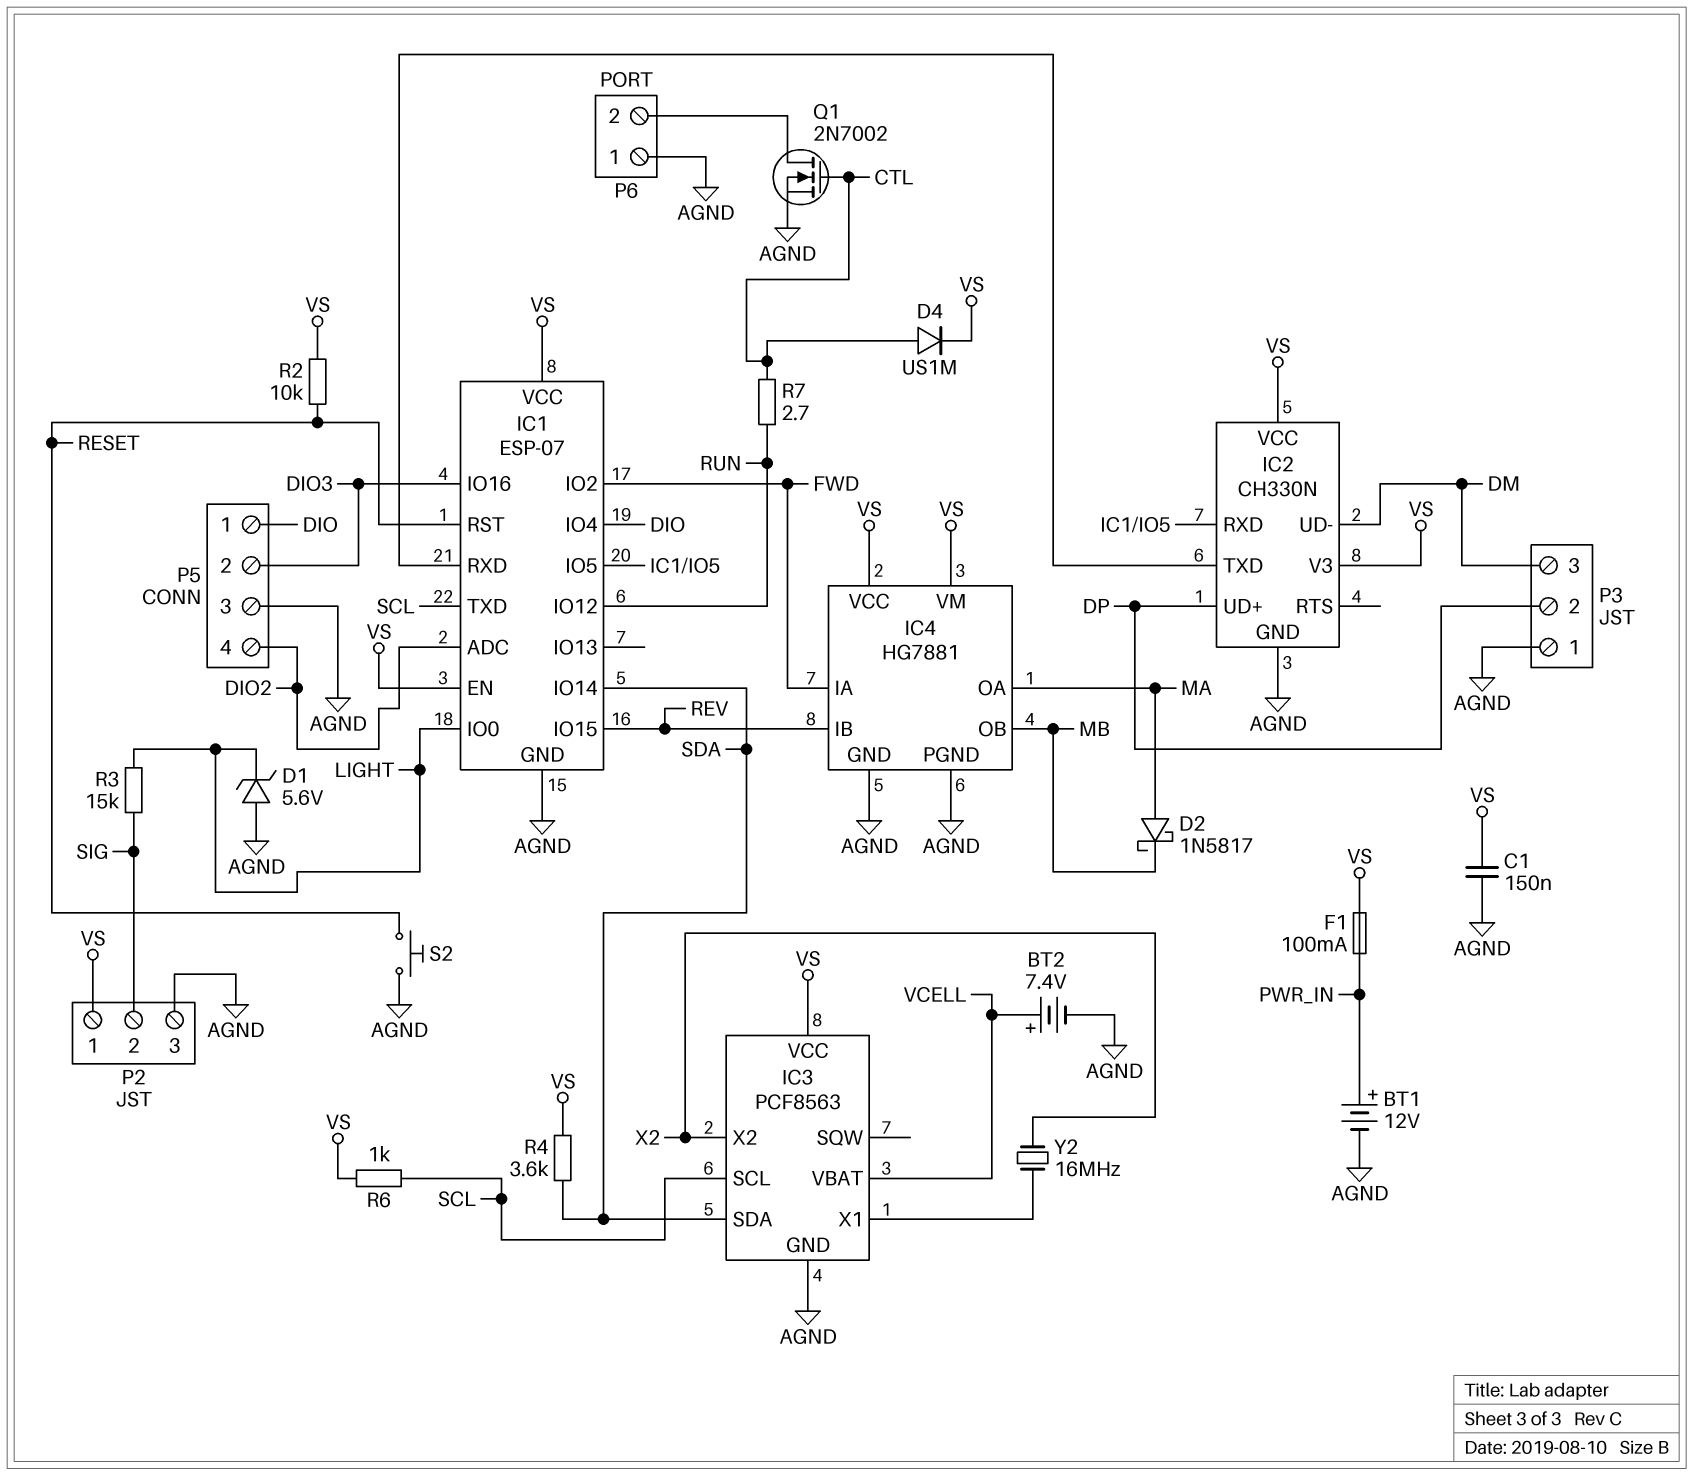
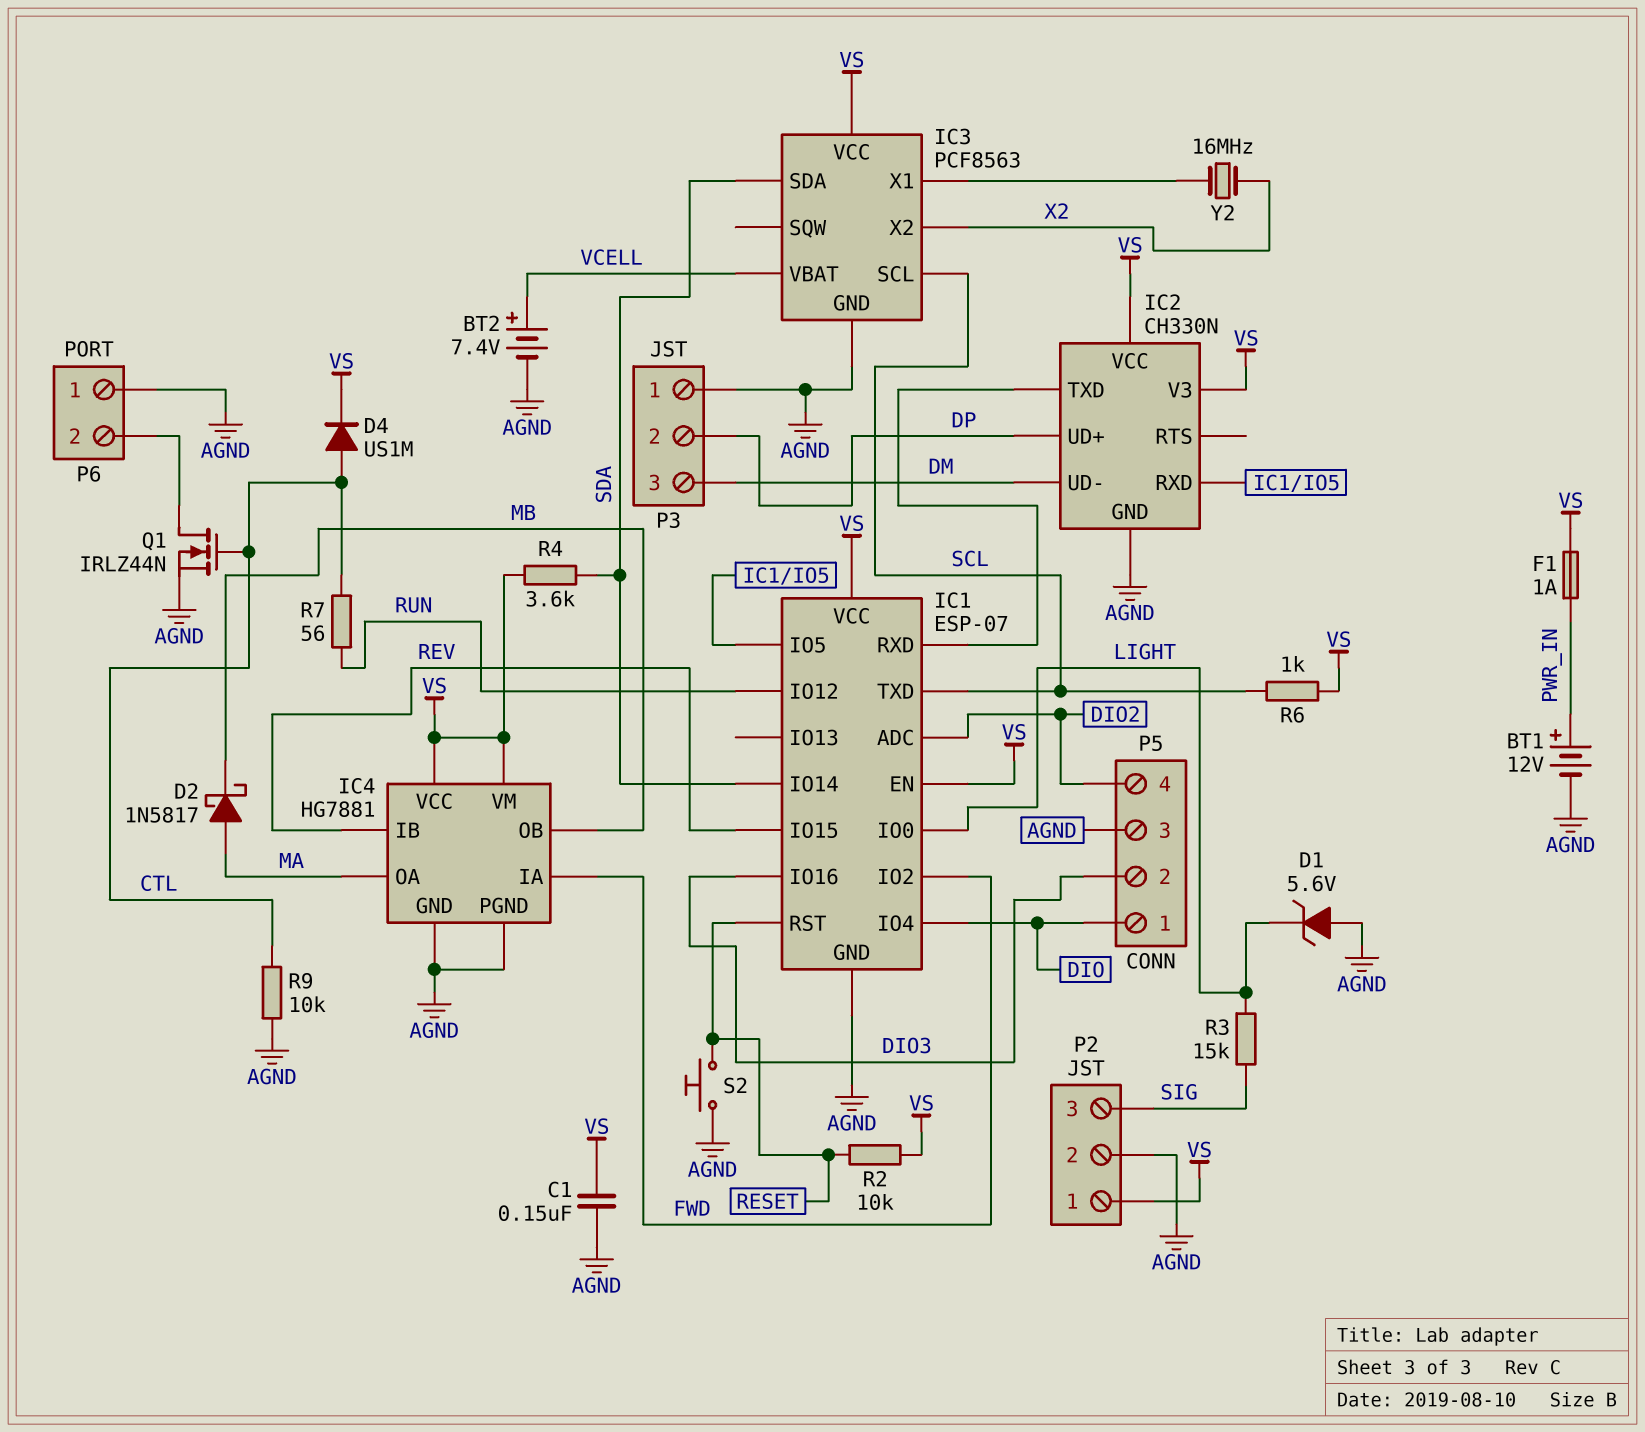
F1: 100mA (PWR_IN, VS) -> 1A (PWR_IN, VS)
P2 pin 2: SIG -> AGND
P2 pin 3: AGND -> SIG
Q1: NMOS 2N7002 (G CTL, D P6/2, S AGND) -> NMOS IRLZ44N (G CTL, D P6/2, S AGND)
R7: 2.7 (CTL, RUN) -> 56 (CTL, RUN)
R9: none -> 10k (AGND, CTL)

